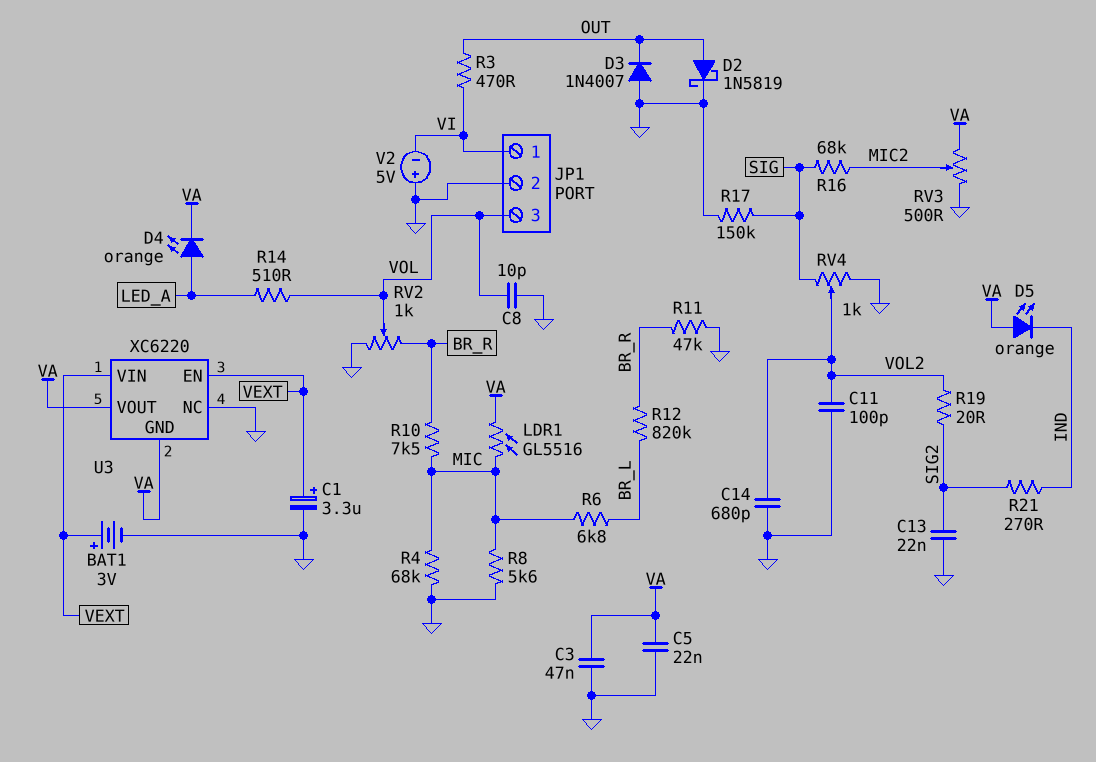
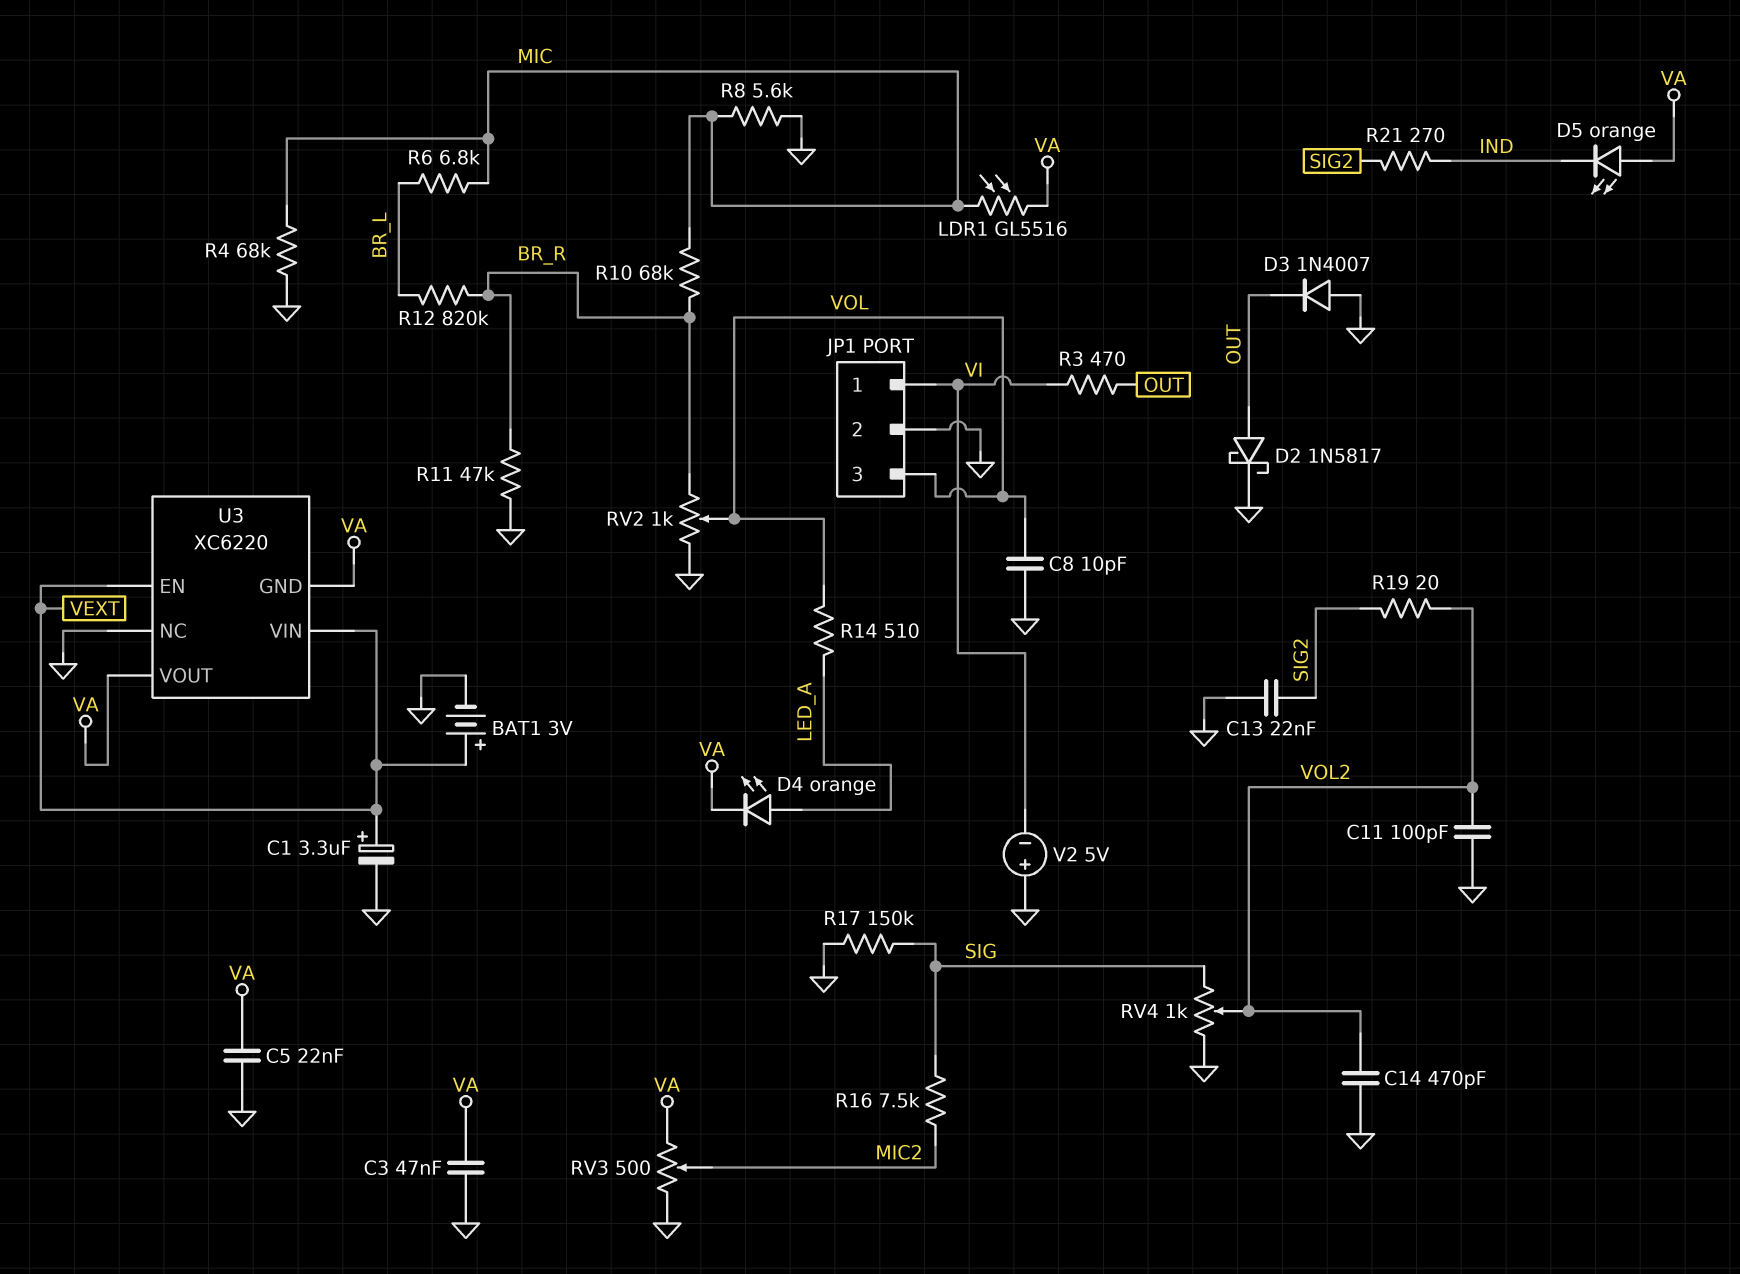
C14: 680pF (GND, VOL2) -> 470pF (GND, VOL2)
D2: schottky 1N5819 (A OUT, K GND) -> schottky 1N5817 (A OUT, K GND)
R10: 7.5k (BR_R, MIC) -> 68k (BR_R, MIC)
R16: 68k (MIC2, SIG) -> 7.5k (MIC2, SIG)

